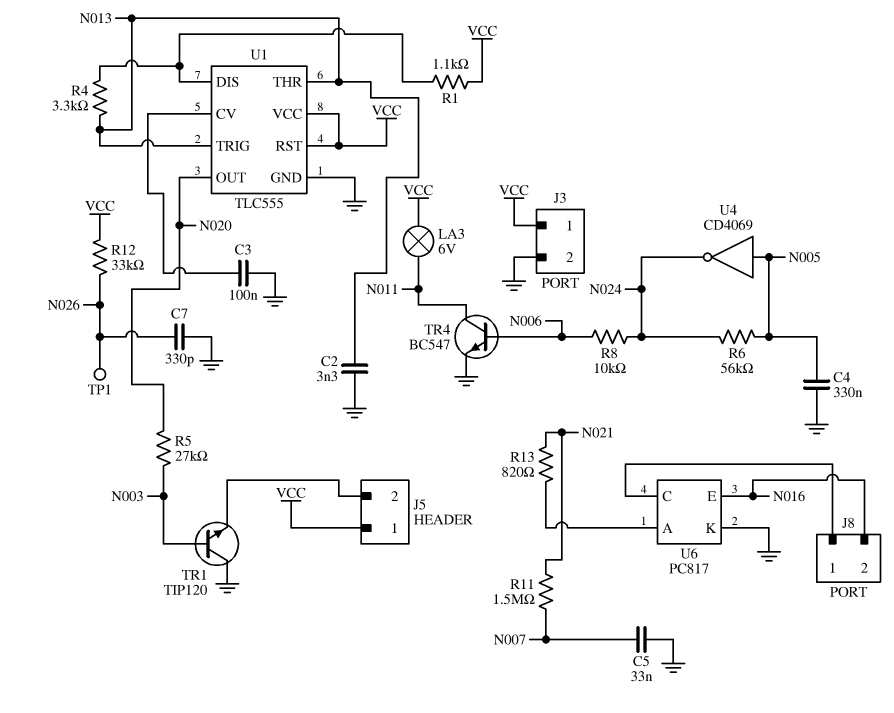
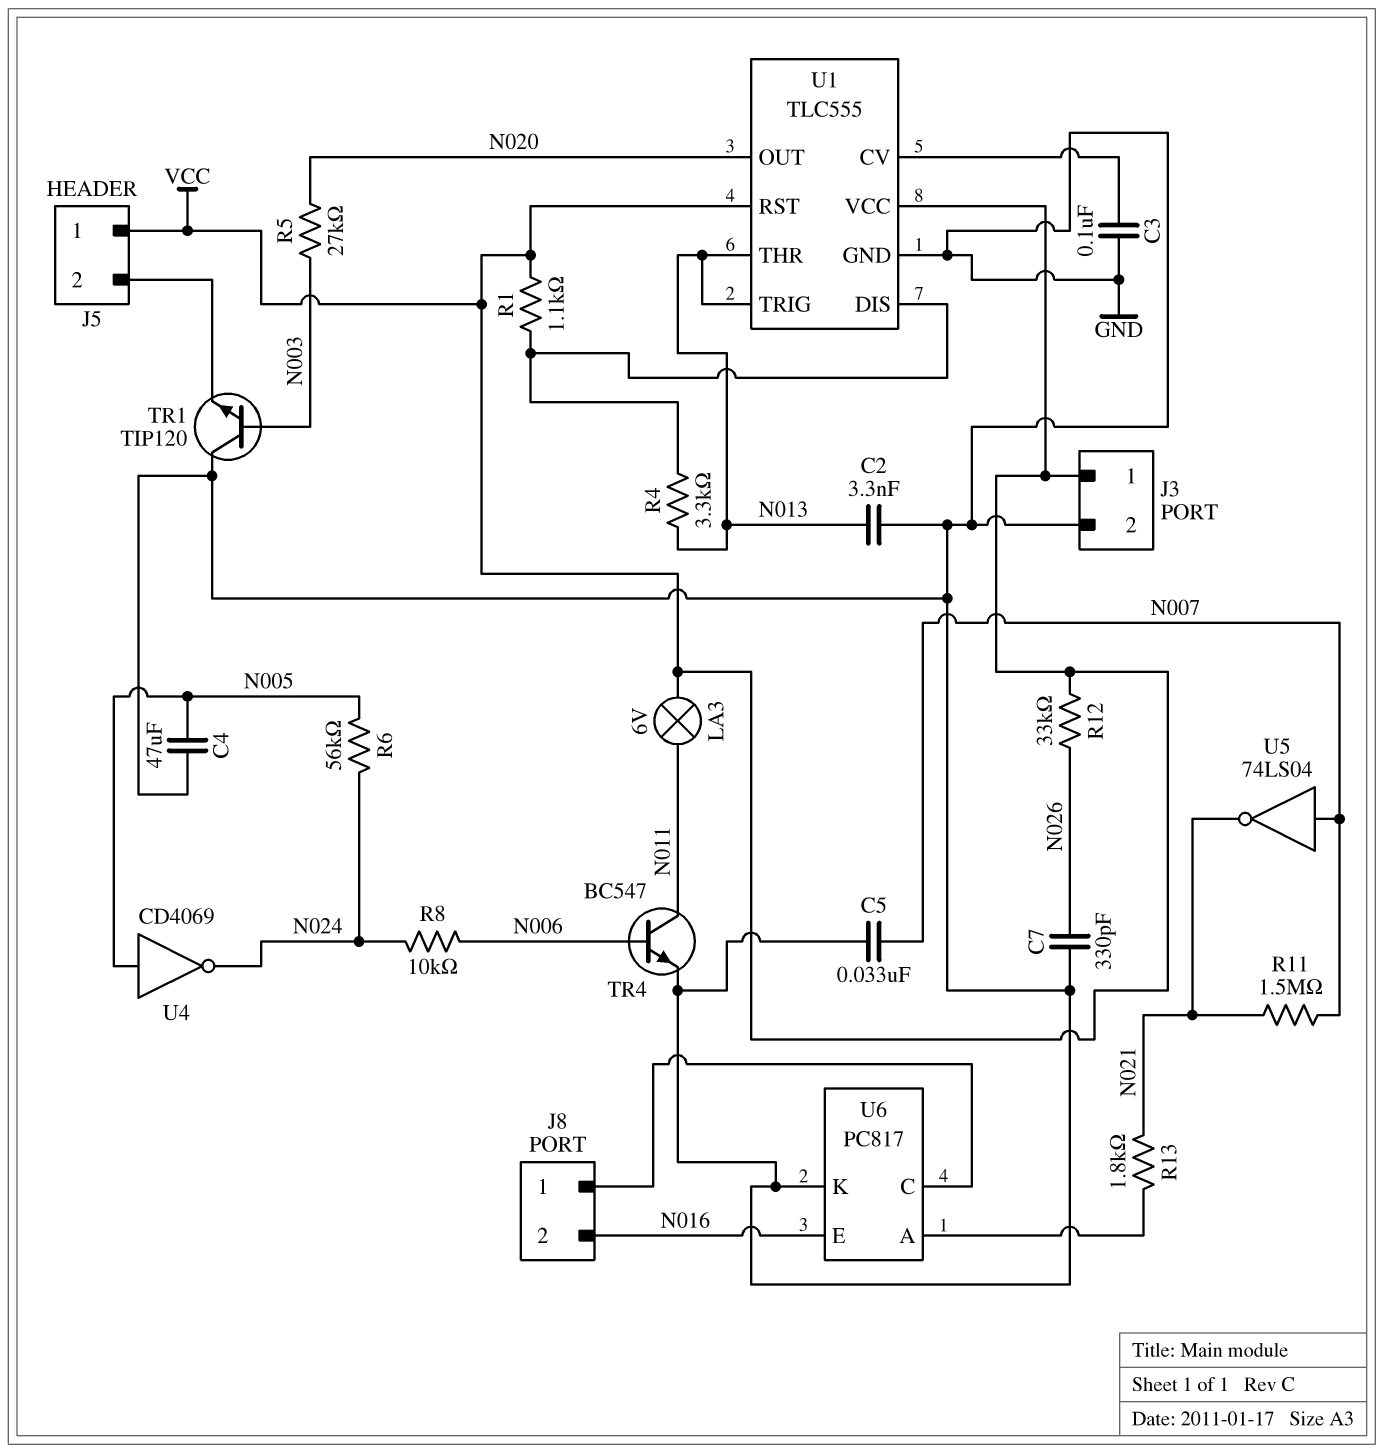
C4: 330nF (GND, N005) -> 47uF (GND, N005)
R13: 820 (N021, U6/A) -> 1.8k (N021, U6/A)
TP1: test point (N026) -> none
U5: none -> NOT 74LS04 (in N007, out N021)

